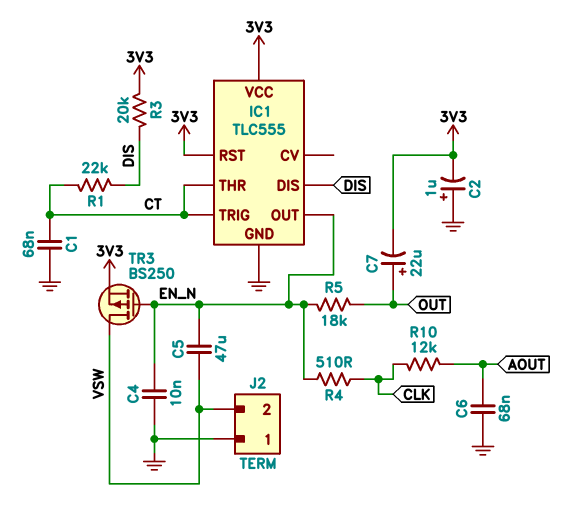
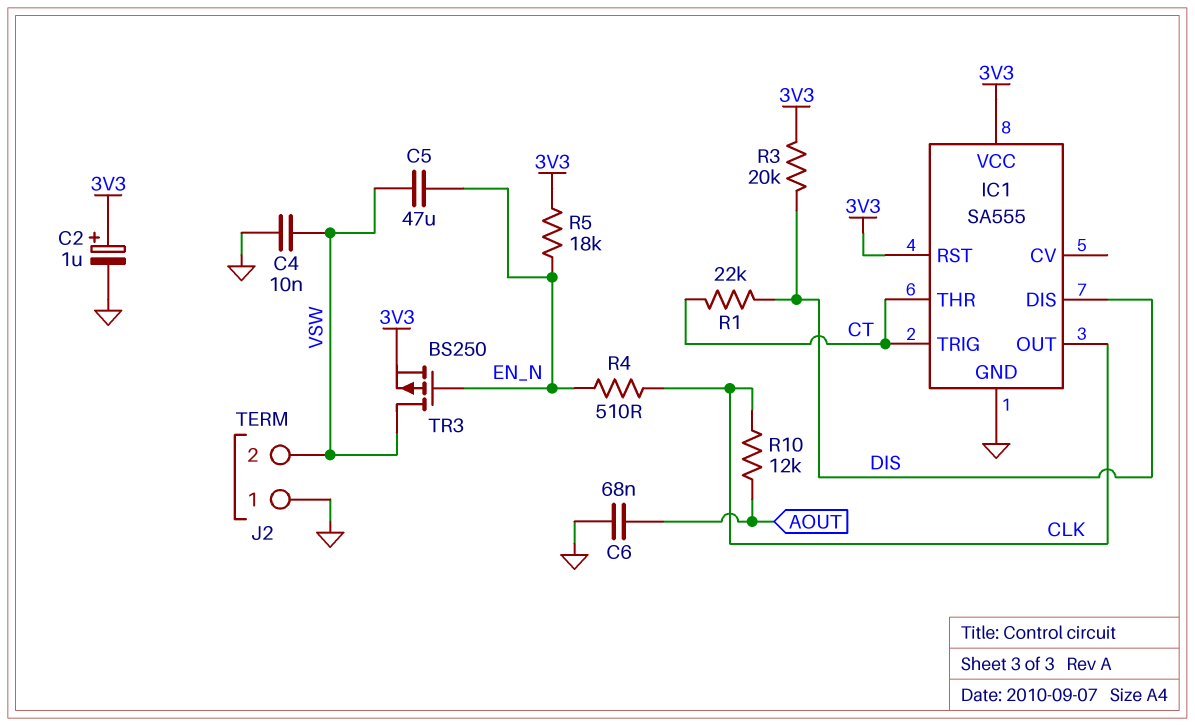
C1: 68nF (CT, GND) -> none
C2: 1uF (plus GND, minus 3V3) -> 1uF (plus 3V3, minus GND)
C4: 10nF (EN_N, GND) -> 10nF (GND, VSW)
C7: 22uF (plus OUT, minus 3V3) -> none
IC1: TLC555 -> SA555
IC1 pin OUT: EN_N -> CLK
R5: 18k (EN_N, OUT) -> 18k (3V3, EN_N)

